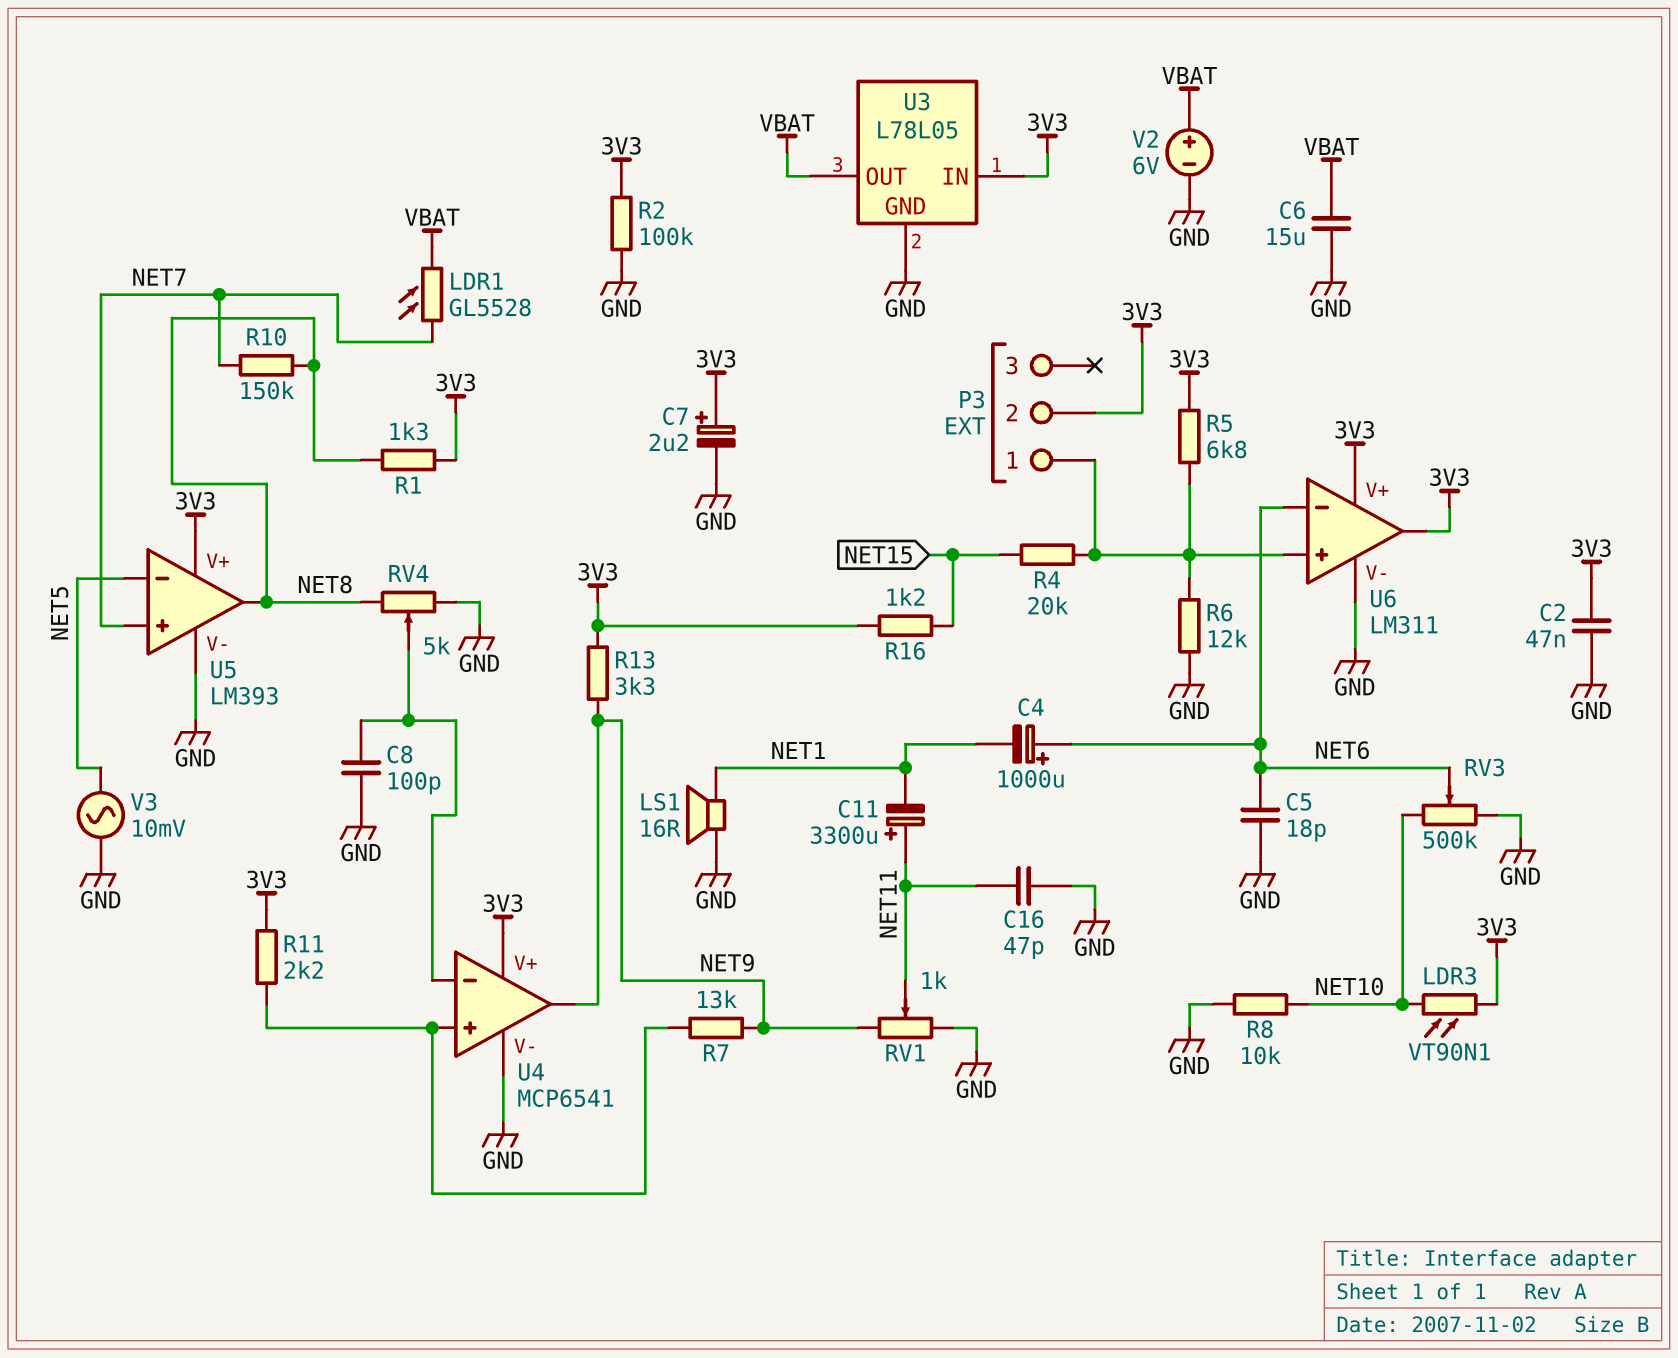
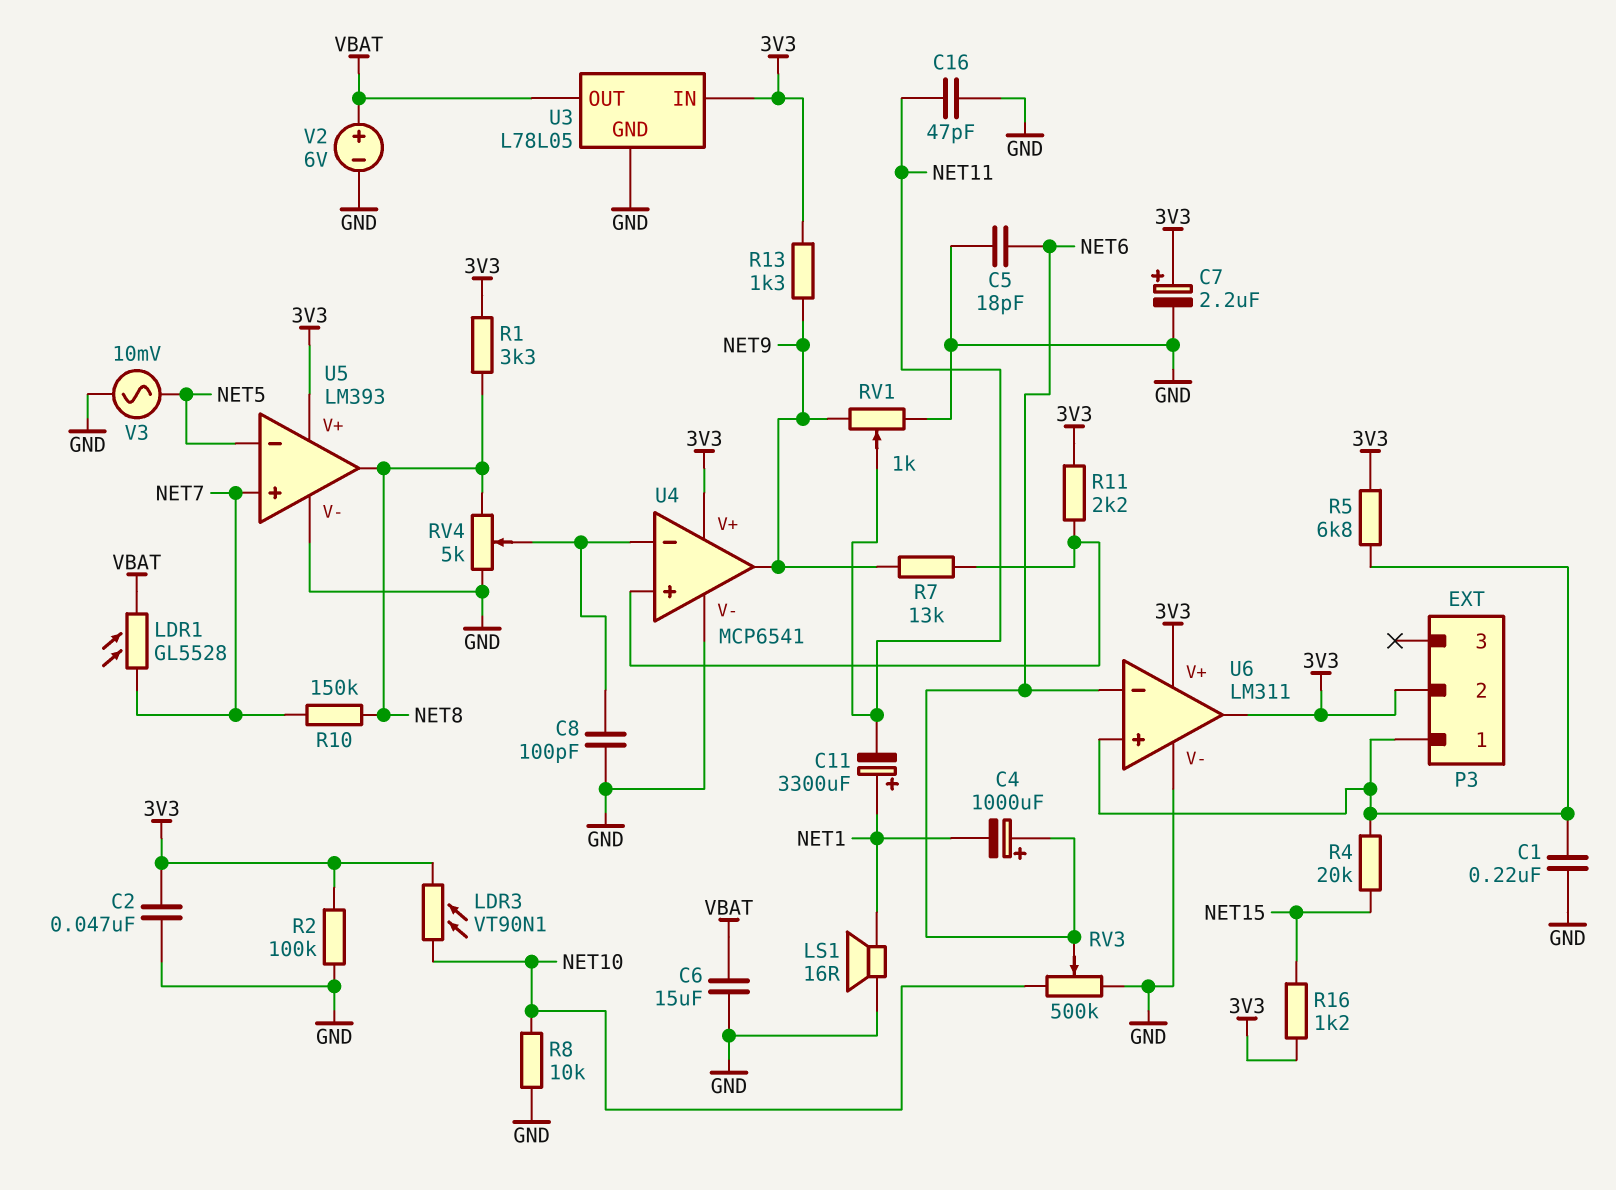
C1: none -> 220nF (GND, P3/1)
C11: 3300uF (plus NET11, minus NET1) -> 3300uF (plus NET1, minus NET11)
R1: 1.3k (3V3, NET8) -> 3.3k (3V3, NET8)
R6: 12k (GND, P3/1) -> none
R13: 3.3k (3V3, NET9) -> 1.3k (3V3, NET9)

